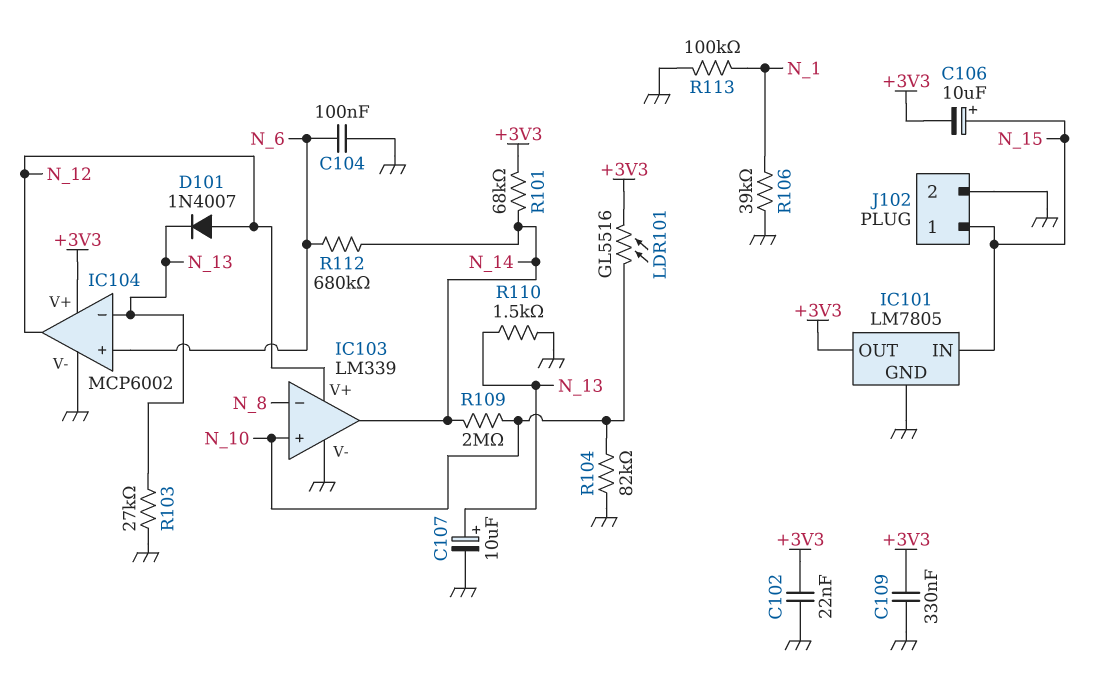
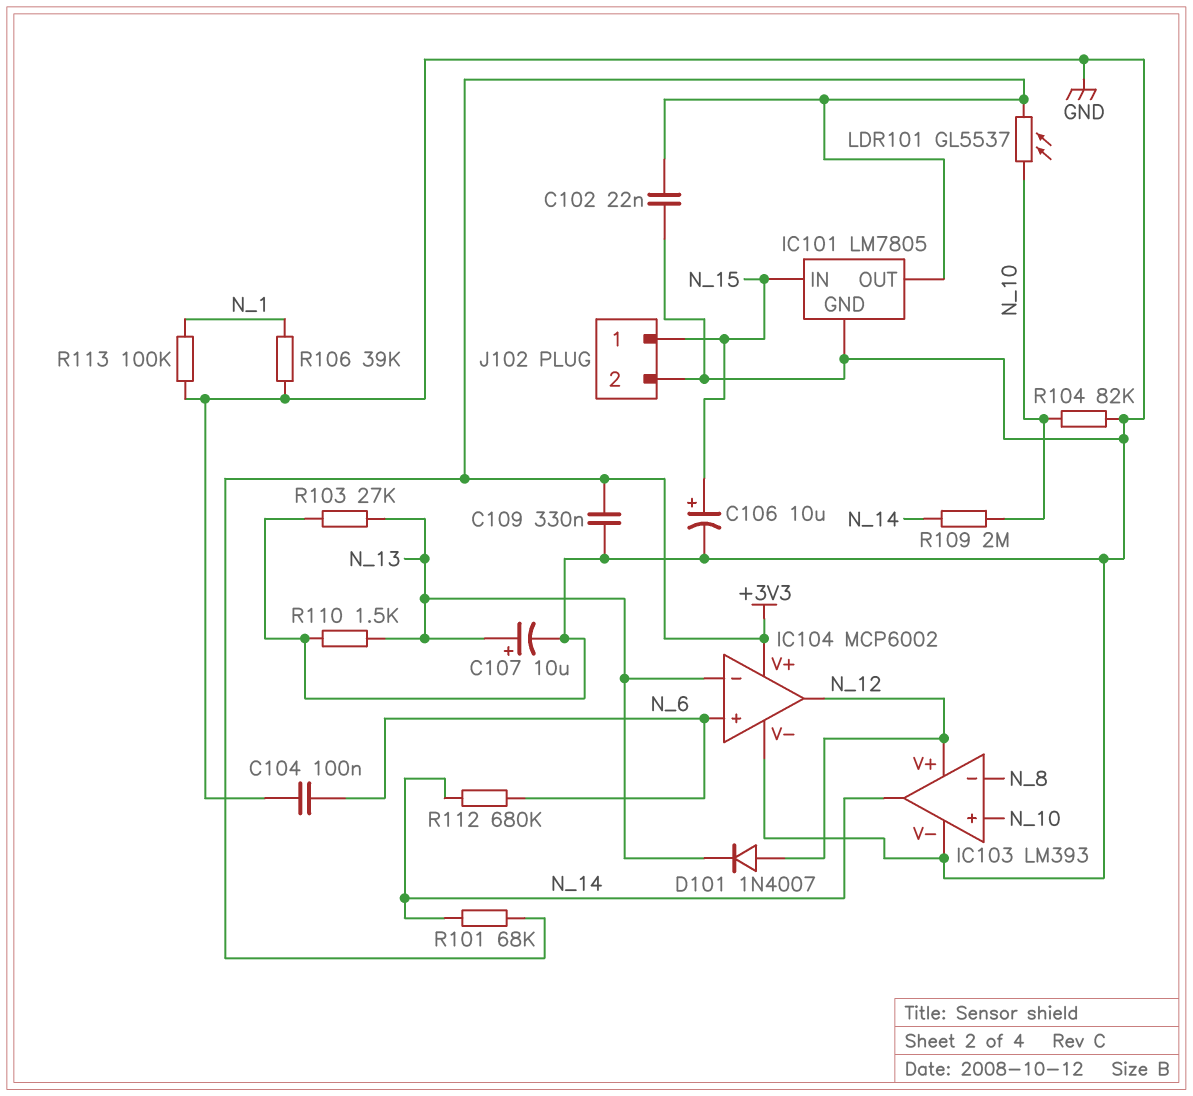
C106: 10uF (plus N_15, minus +3V3) -> 10uF (plus N_15, minus GND)
IC103: LM339 -> LM393
LDR101: GL5516 (+3V3, N_10) -> GL5537 (+3V3, N_10)

